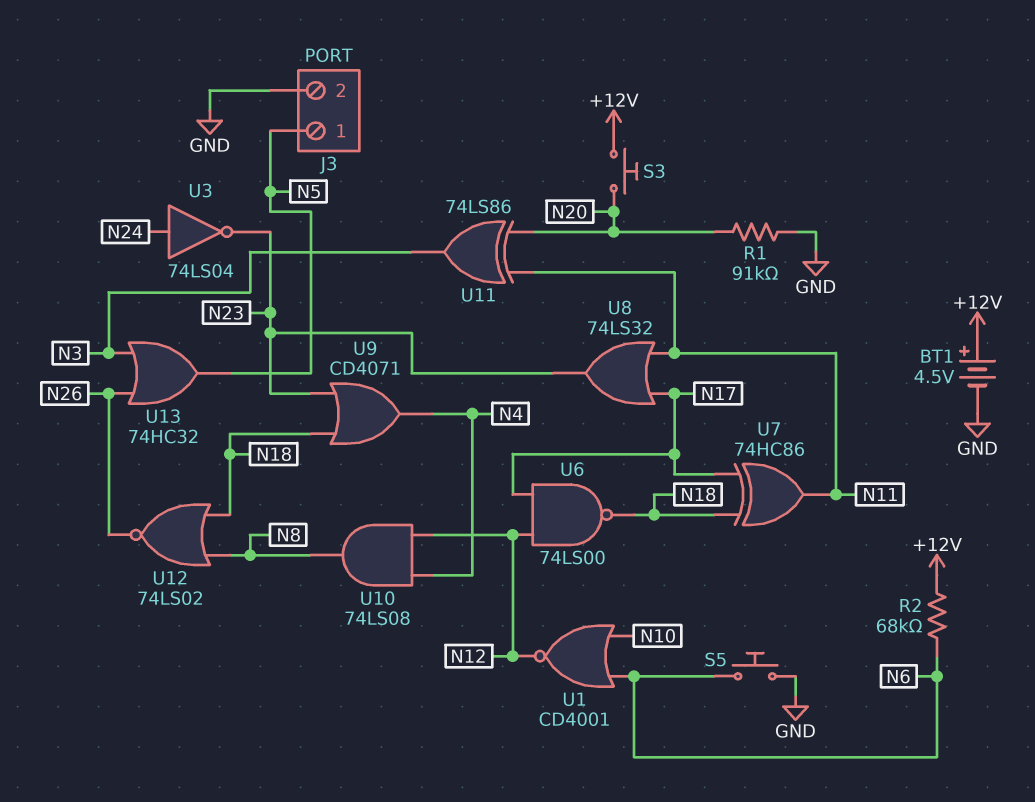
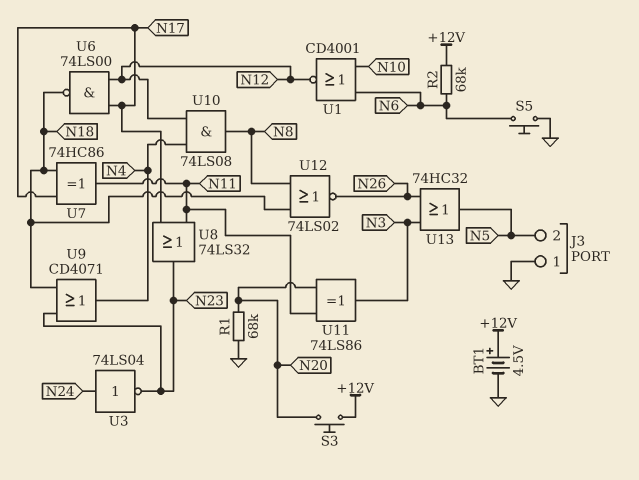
J3 pin 1: N5 -> GND
J3 pin 2: GND -> N5
R1: 91k (GND, N20) -> 68k (GND, N20)

